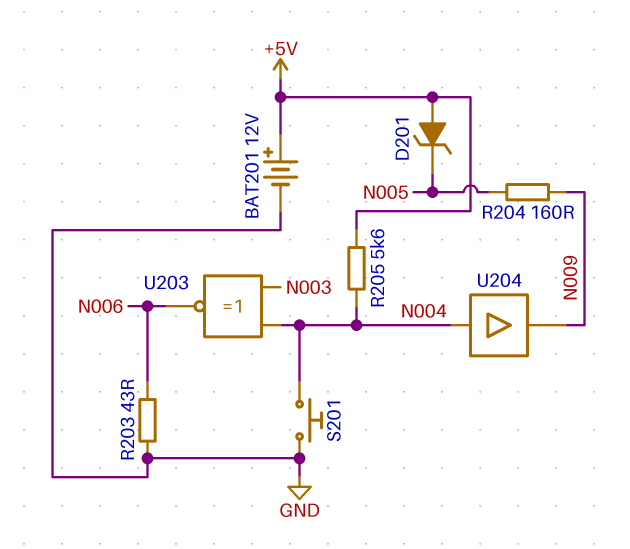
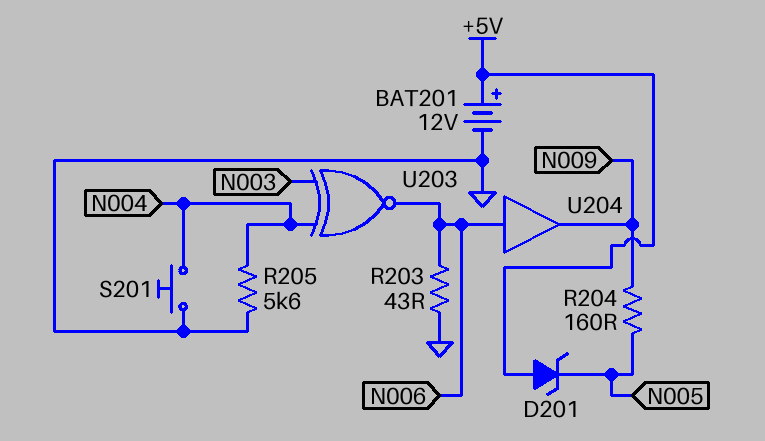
R205: 5.6k (+5V, N004) -> 5.6k (GND, N004)
U204: buffer (in N004, out N009) -> buffer (in N006, out N009)

